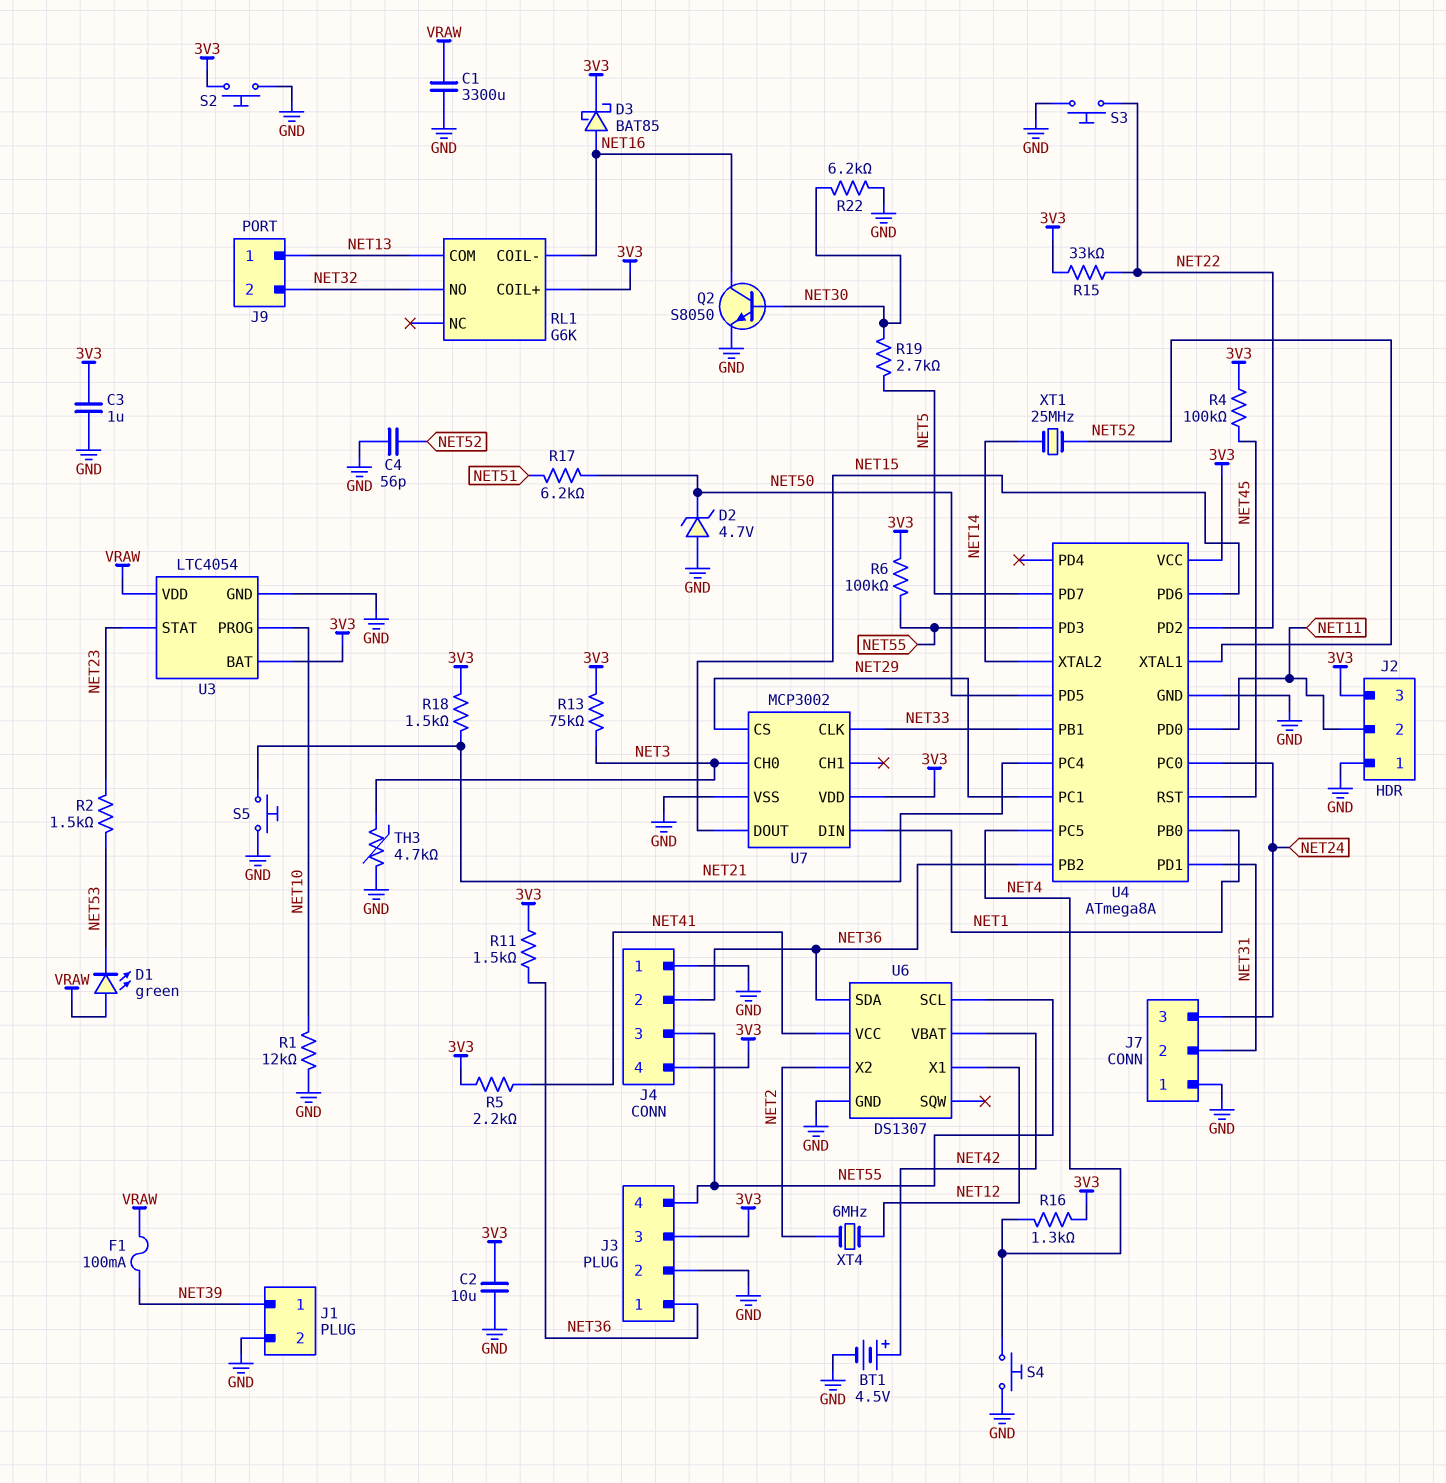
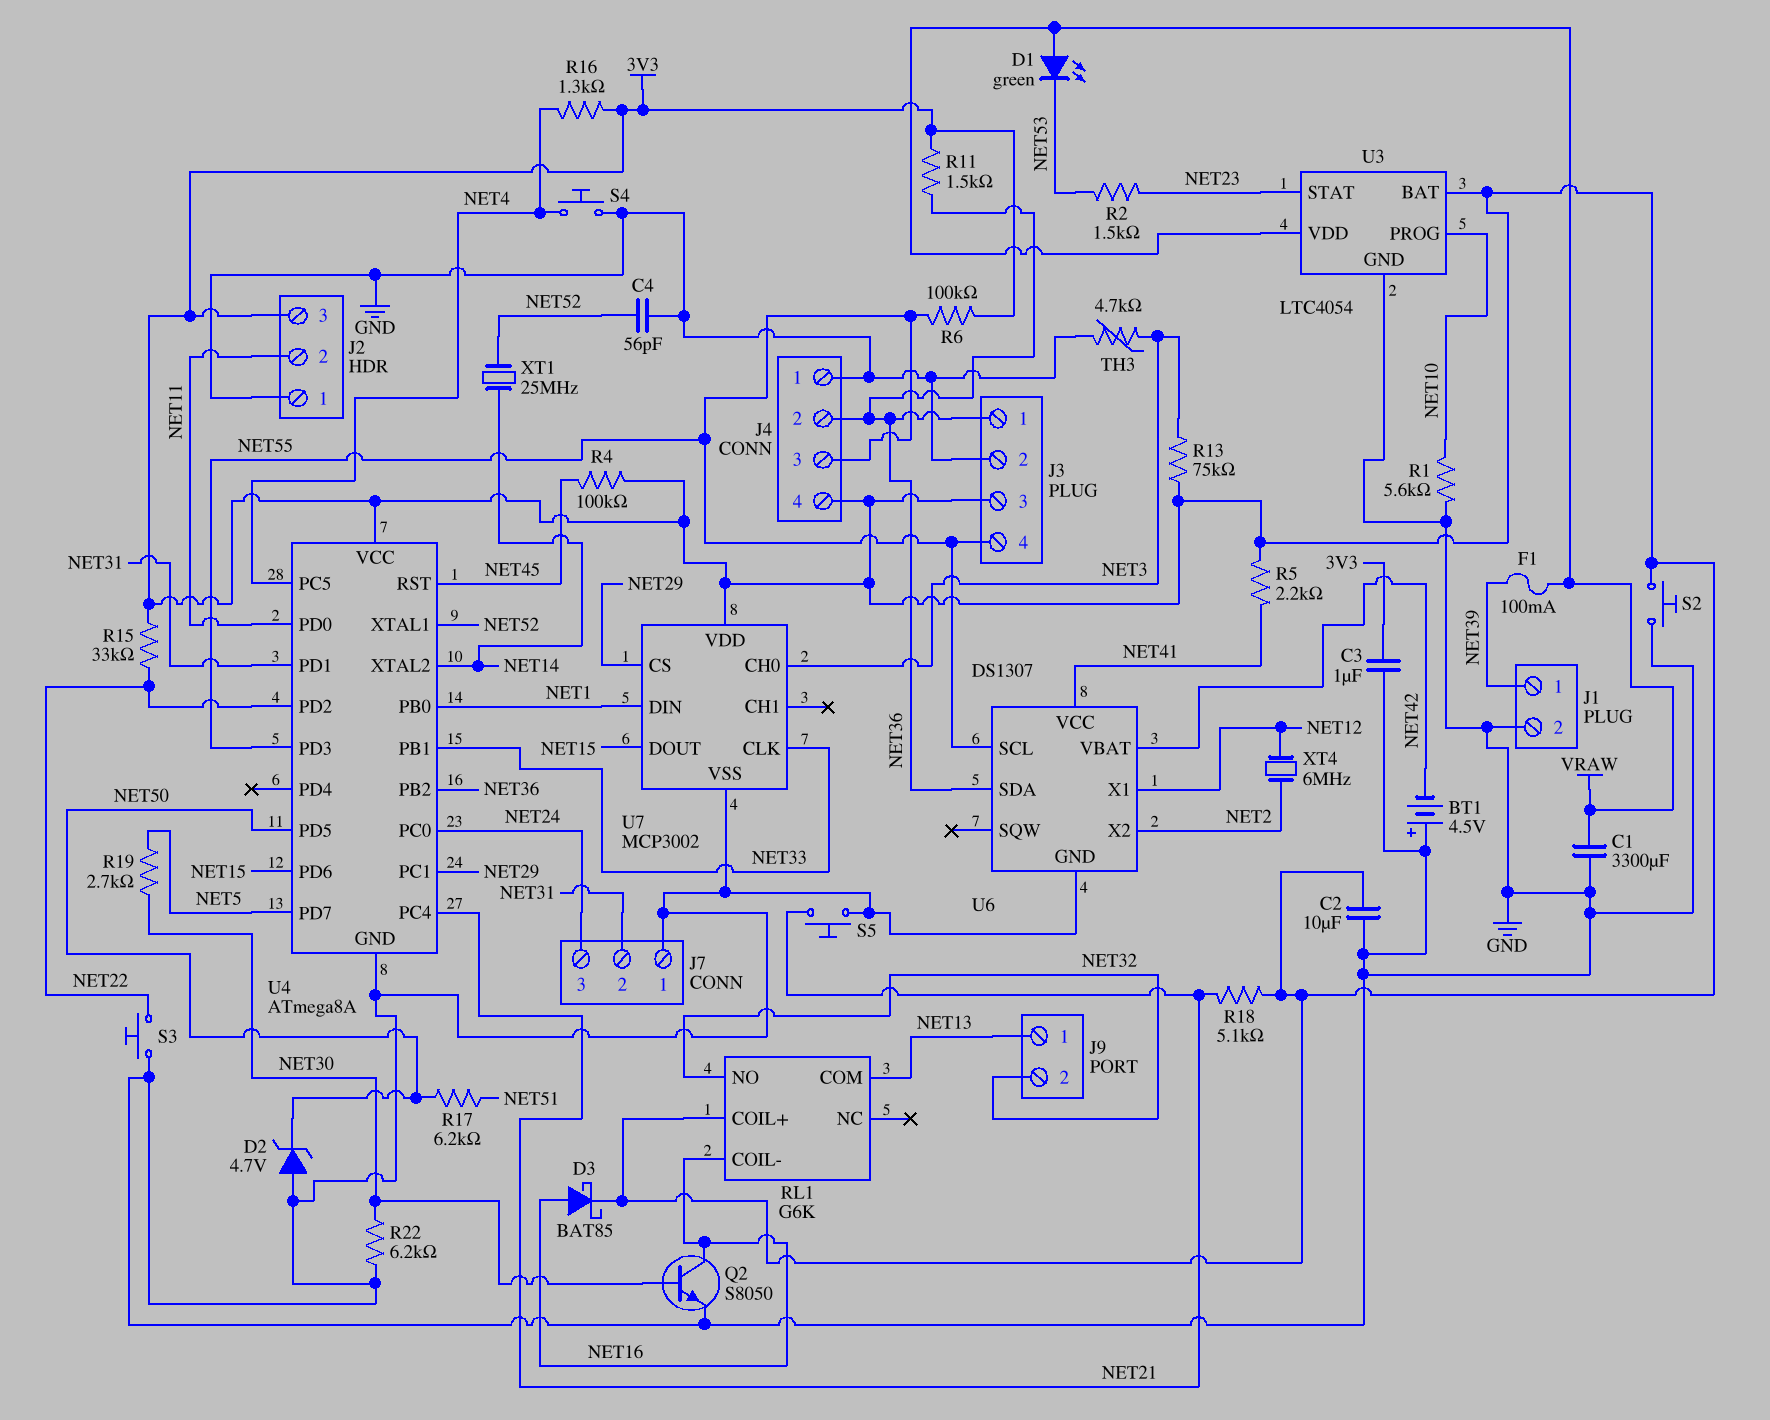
BT1: 4.5V (plus NET42, minus GND) -> 4.5V (plus GND, minus NET42)
R1: 12k (GND, NET10) -> 5.6k (GND, NET10)
R18: 1.5k (3V3, NET21) -> 5.1k (3V3, NET21)

